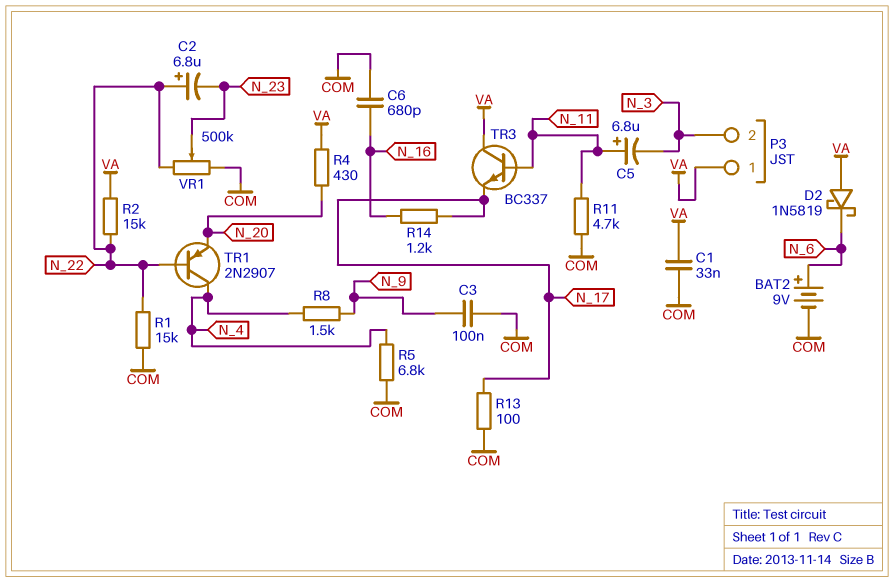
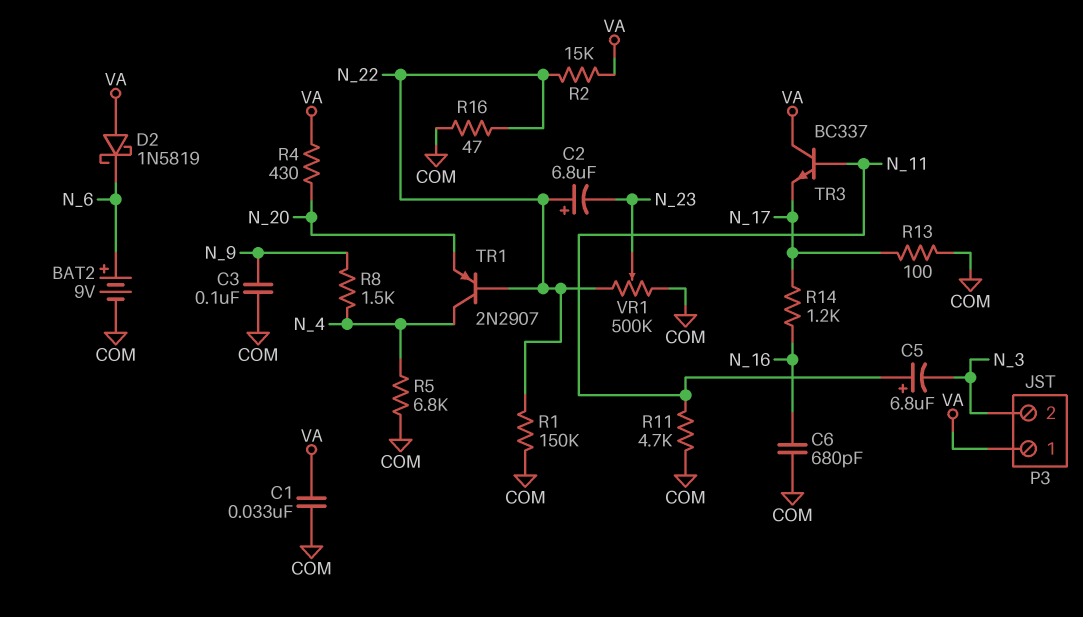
R1: 15k (COM, N_22) -> 150k (COM, N_22)
R16: none -> 47 (COM, N_22)

